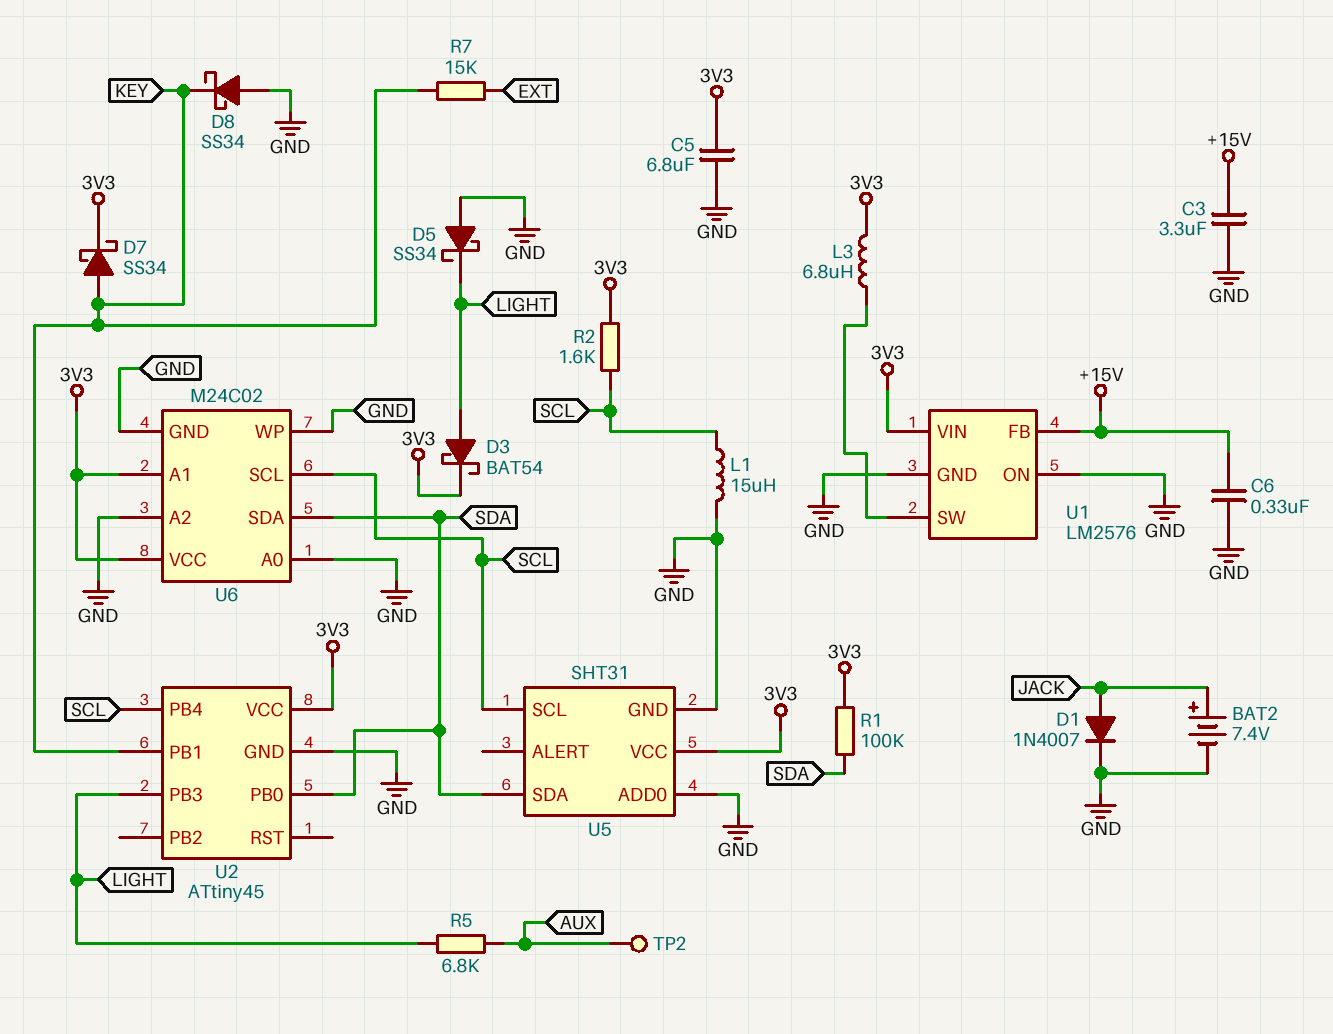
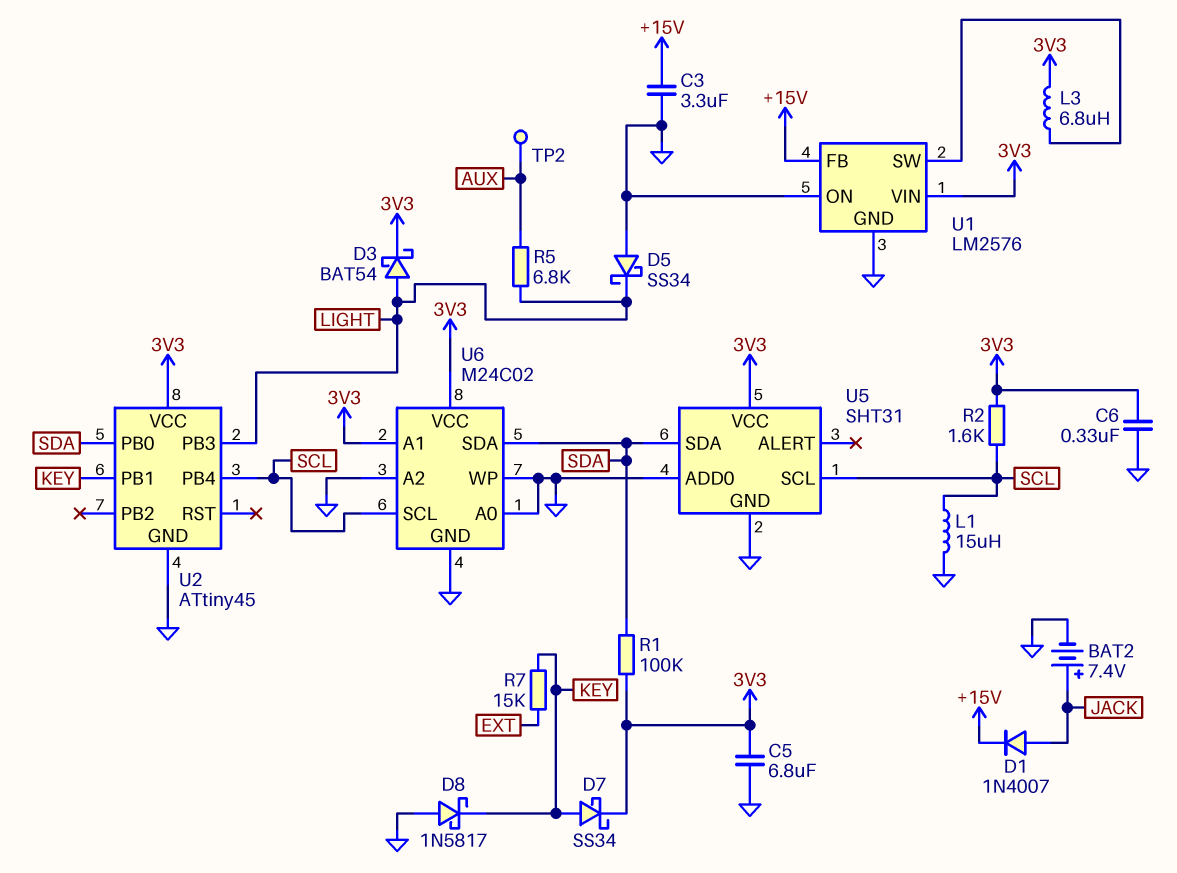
C6: 330nF (+15V, GND) -> 330nF (3V3, GND)
D1: diode 1N4007 (A JACK, K GND) -> diode 1N4007 (A JACK, K +15V)
D8: schottky SS34 (A GND, K KEY) -> schottky 1N5817 (A GND, K KEY)

